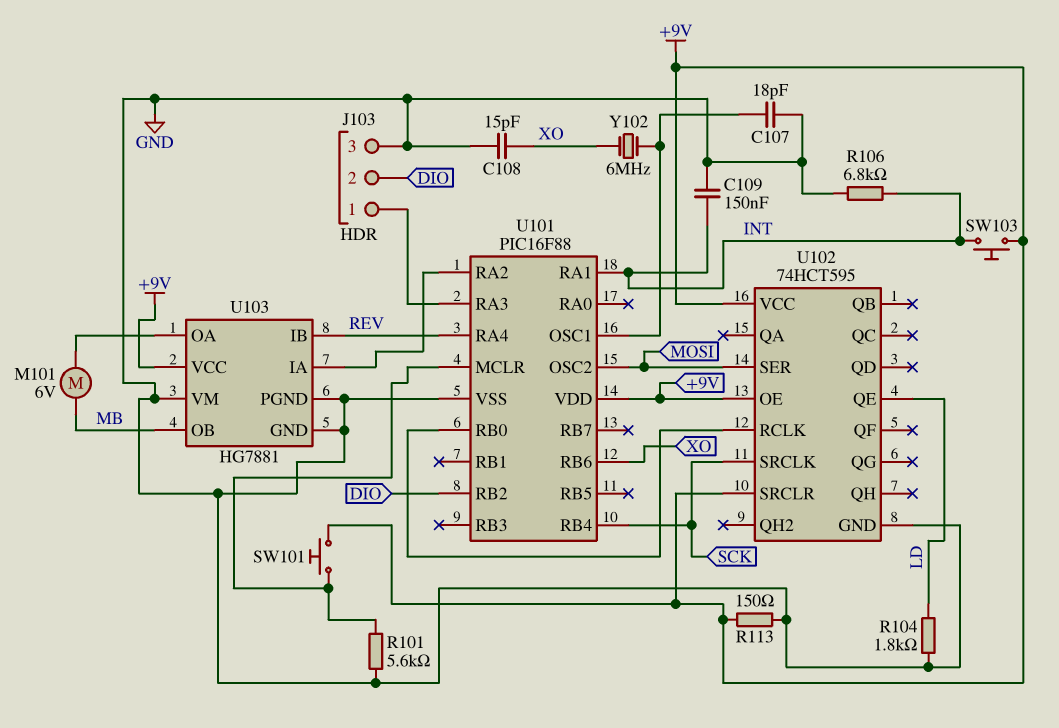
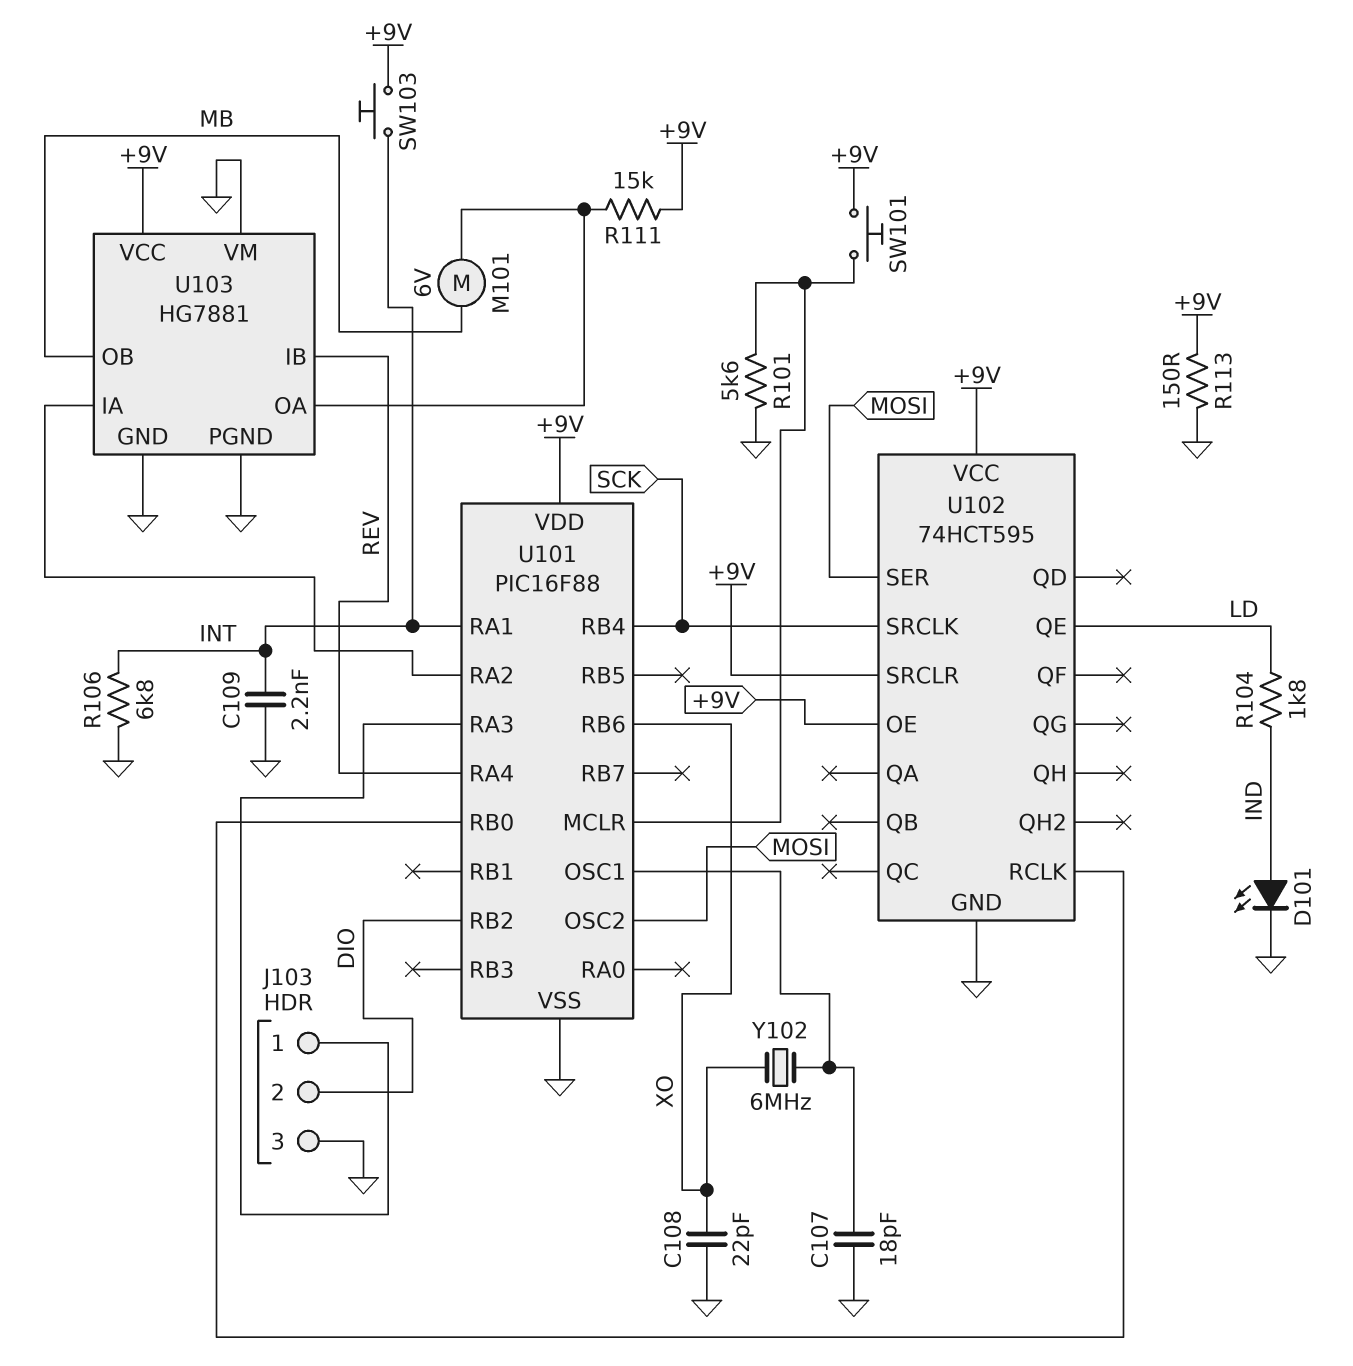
C108: 15pF (GND, XO) -> 22pF (GND, XO)
C109: 150nF (GND, INT) -> 2.2nF (GND, INT)
D101: none -> LED (A IND, K GND)
R104: 1.8k (GND, LD) -> 1.8k (IND, LD)
R111: none -> 15k (+9V, U103/OA)

